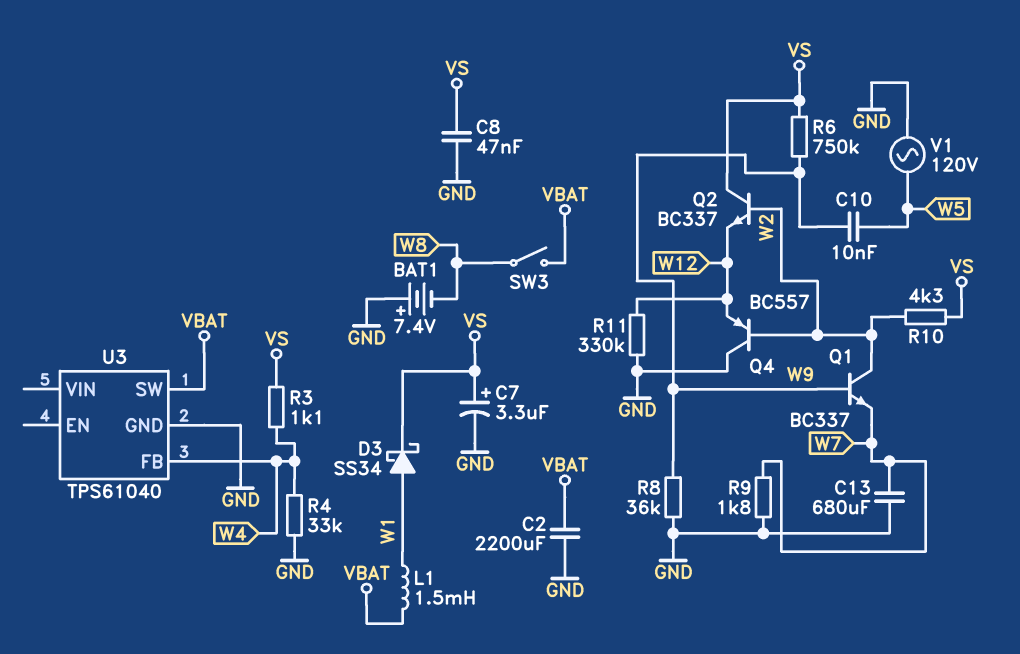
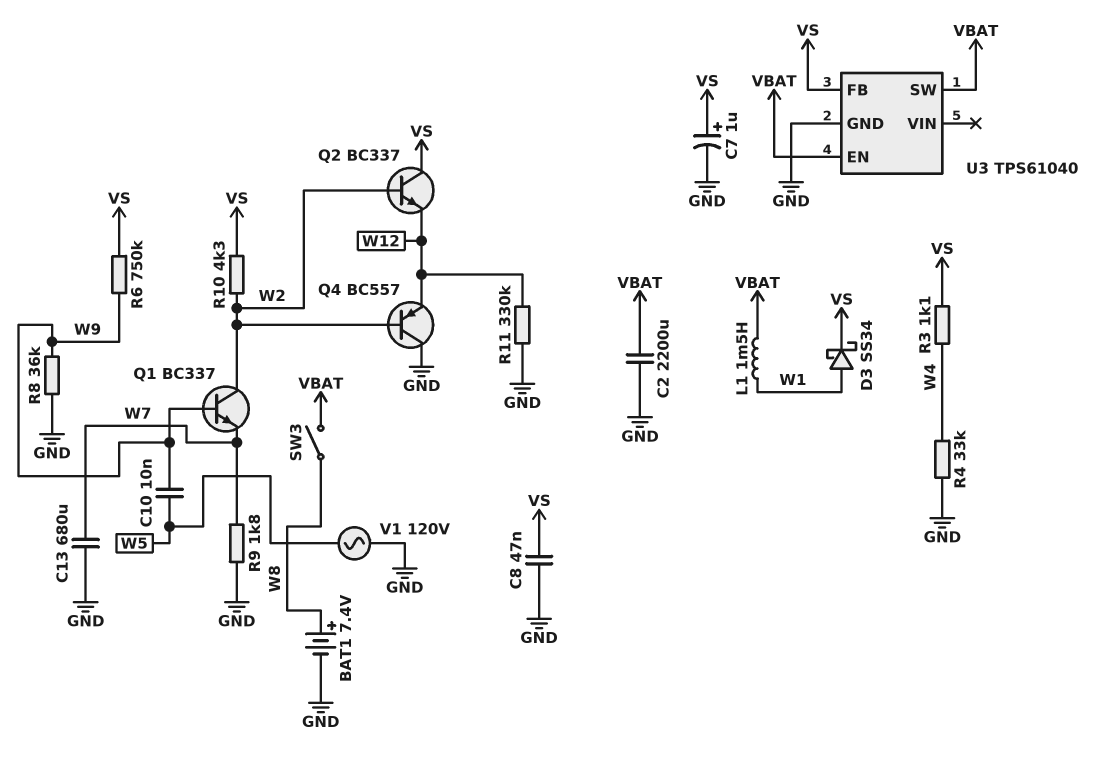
BAT1: 7.4V (plus GND, minus W8) -> 7.4V (plus W8, minus GND)
C7: 3.3uF (plus VS, minus GND) -> 1uF (plus VS, minus GND)
U3 pin EN: none -> VBAT
U3 pin FB: W4 -> VS

